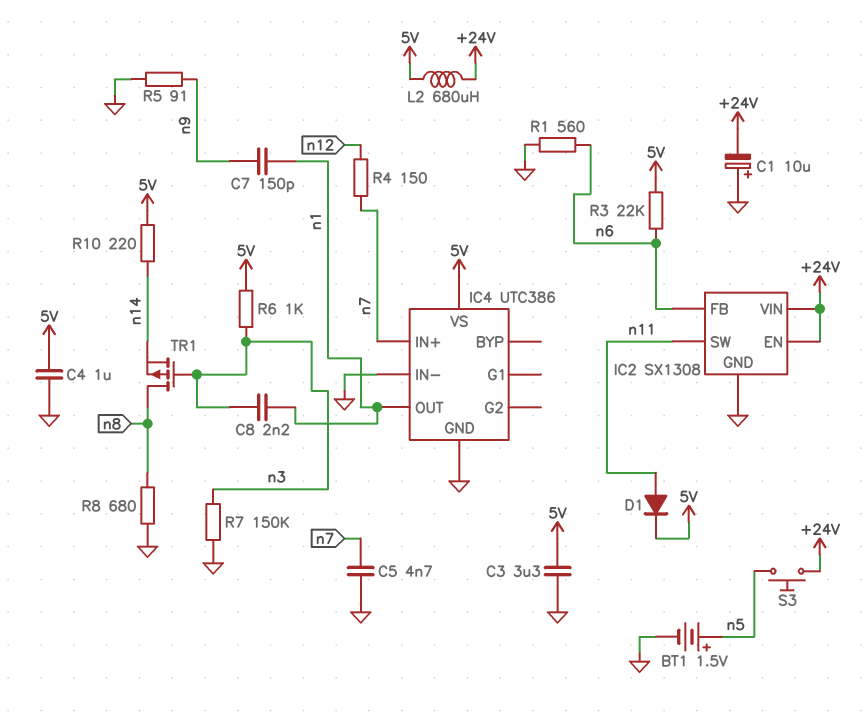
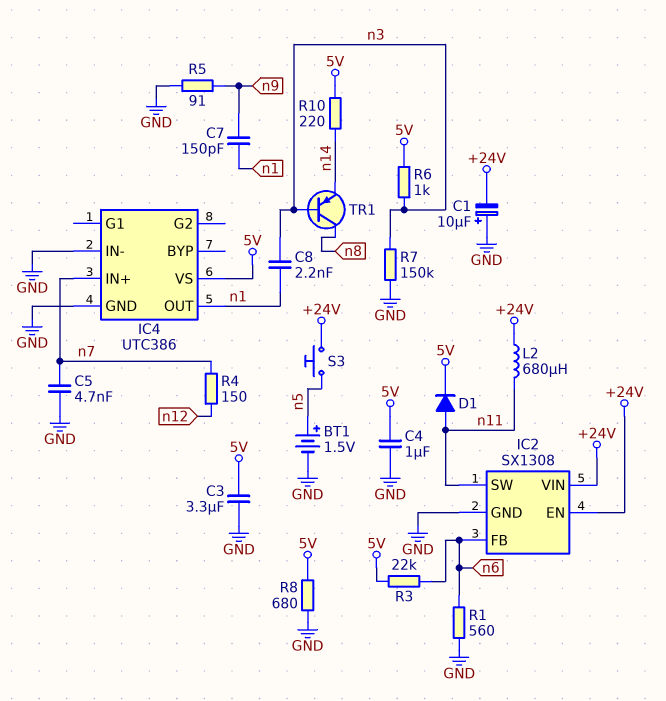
L2: 680uH (+24V, 5V) -> 680uH (+24V, n11)
R8: 680 (GND, n8) -> 680 (5V, GND)
TR1: PMOS (G n3, D n8, S n14) -> PNP (B n3, C n8, E n14)

